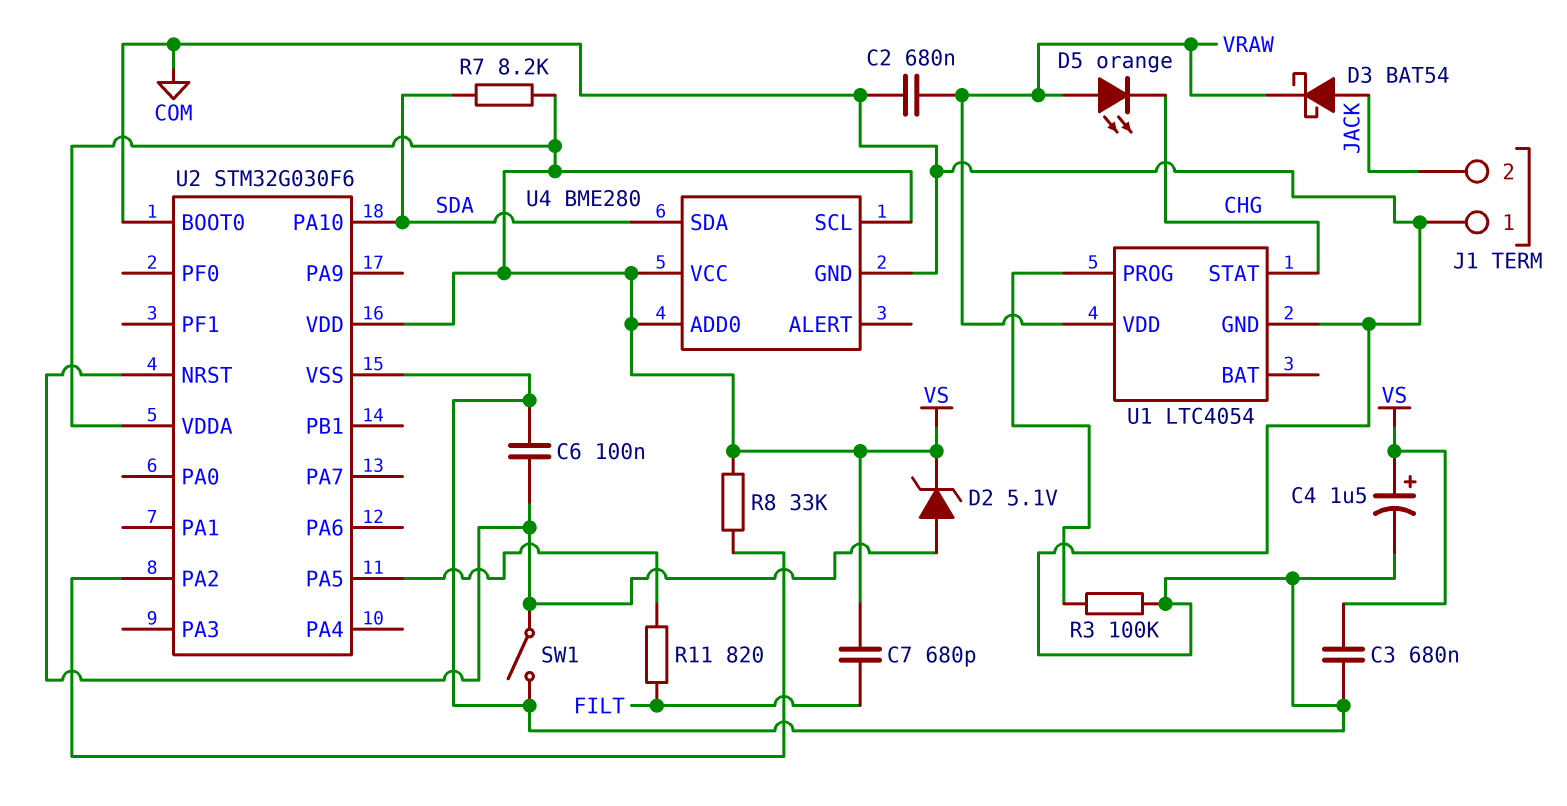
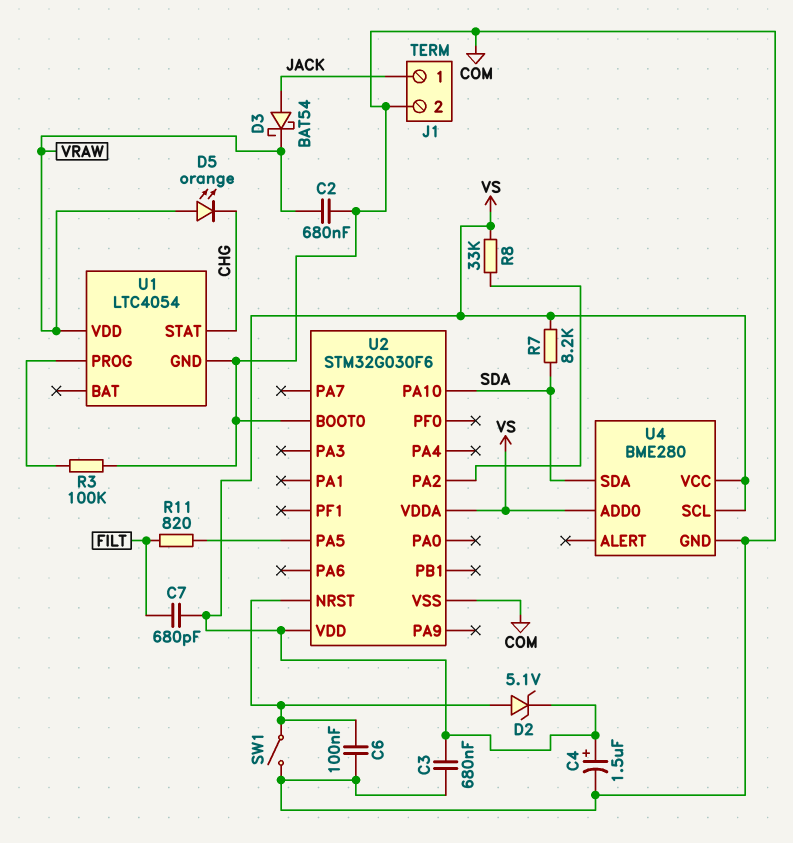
J1 pin 1: COM -> JACK
J1 pin 2: JACK -> COM

